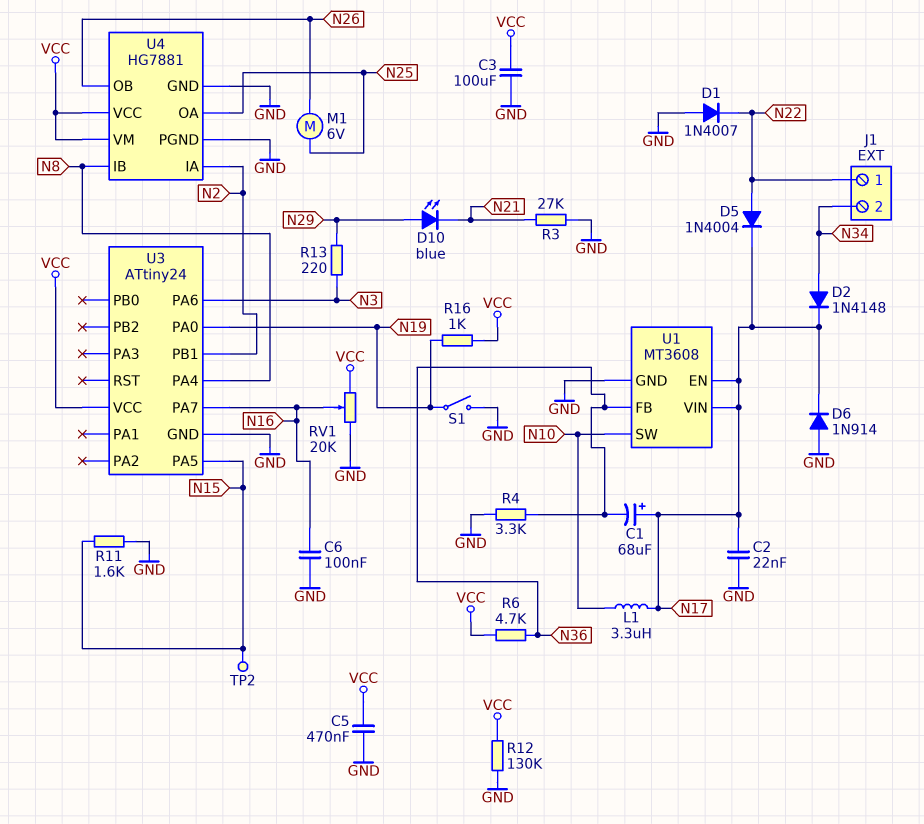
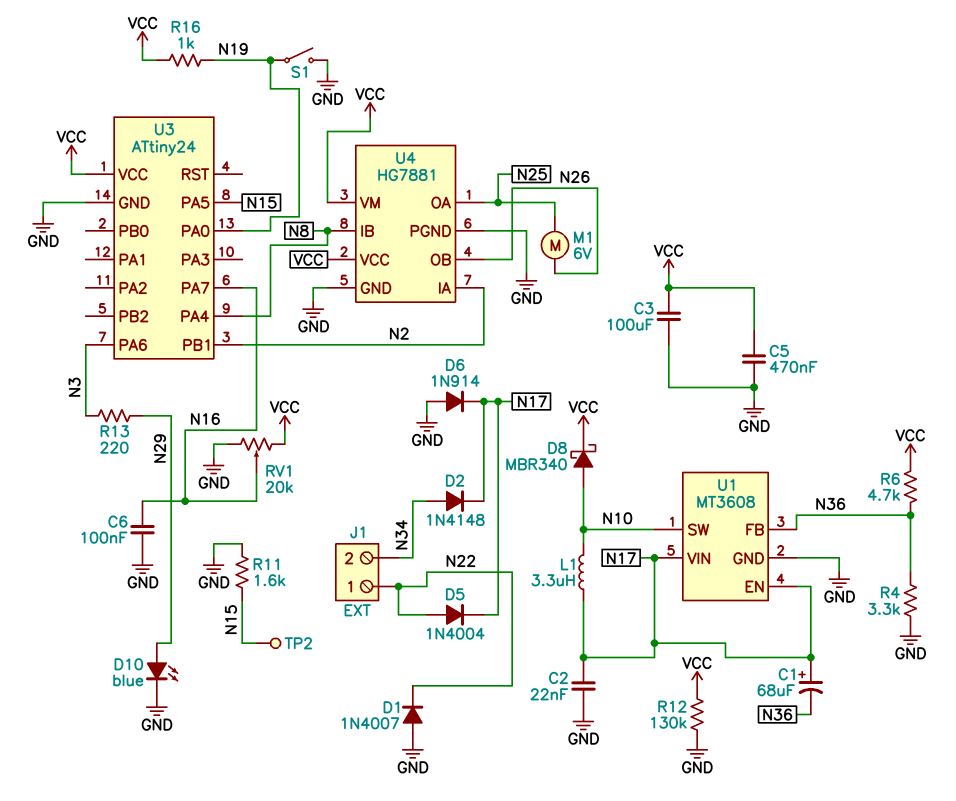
D8: none -> schottky MBR340 (A N10, K VCC)
D10: LED blue (A N29, K N21) -> LED blue (A N29, K GND)
R3: 27k (GND, N21) -> none

